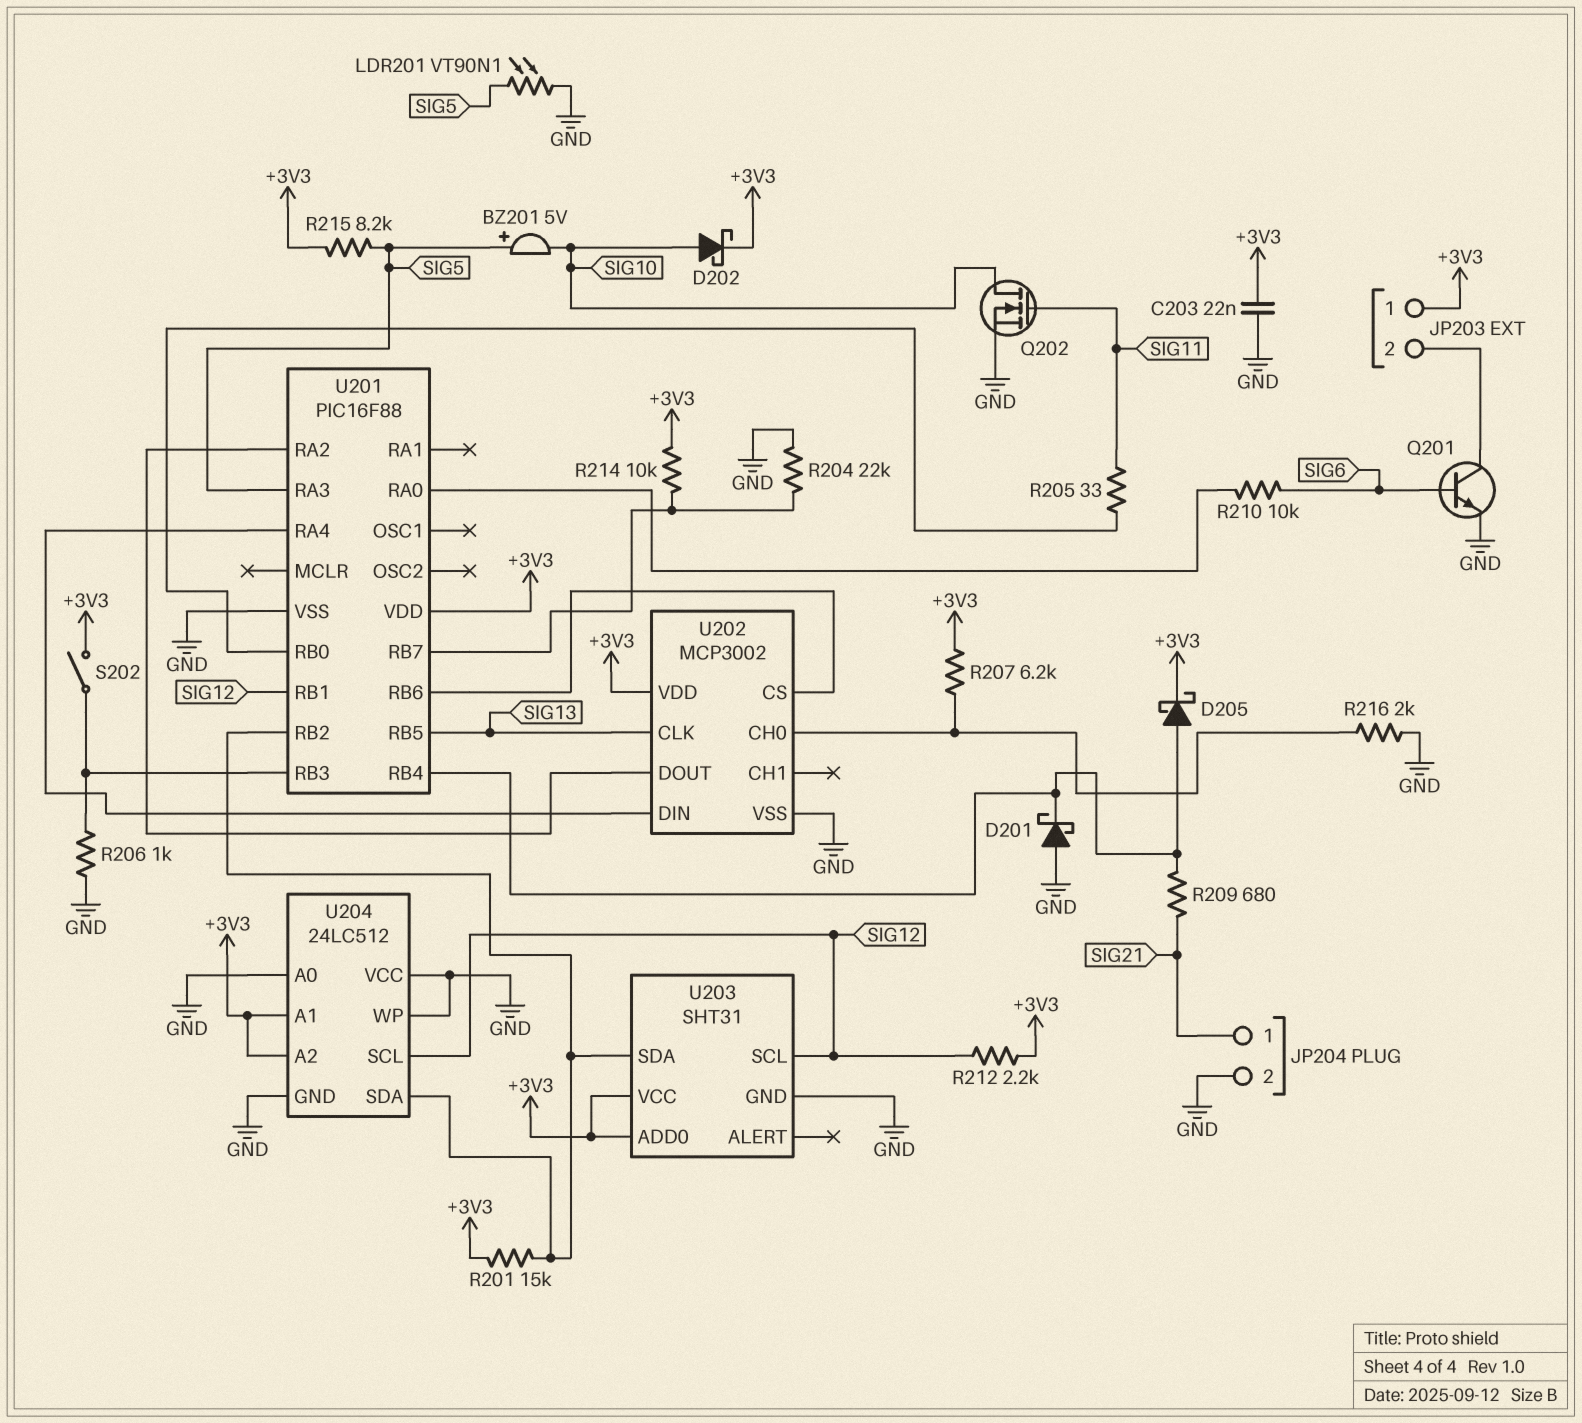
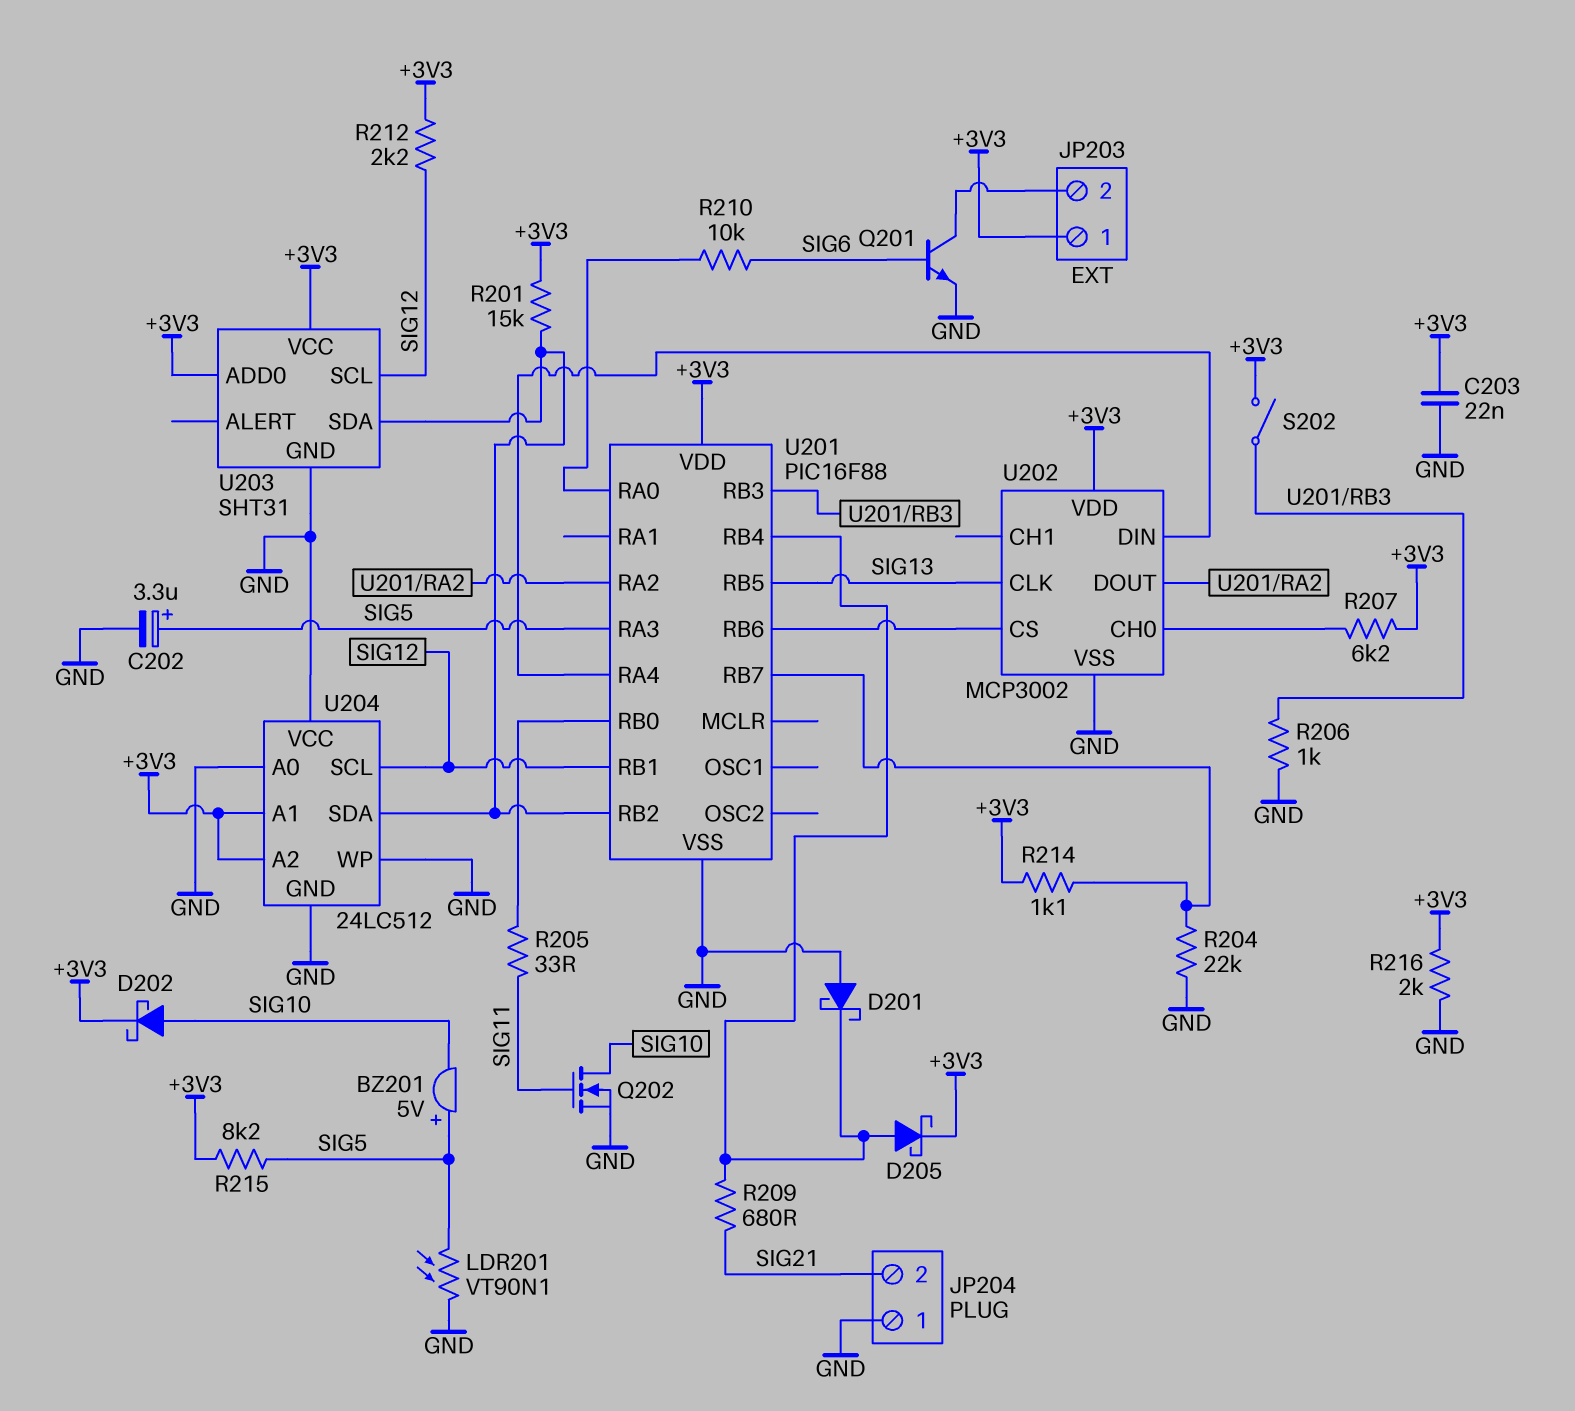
C202: none -> 3.3uF (plus SIG5, minus GND)
JP204 pin 1: SIG21 -> GND
JP204 pin 2: GND -> SIG21
R214: 10k (+3V3, U201/RB7) -> 1.1k (+3V3, U201/RB7)
R216: 2k (GND, U202/CH0) -> 2k (+3V3, GND)

